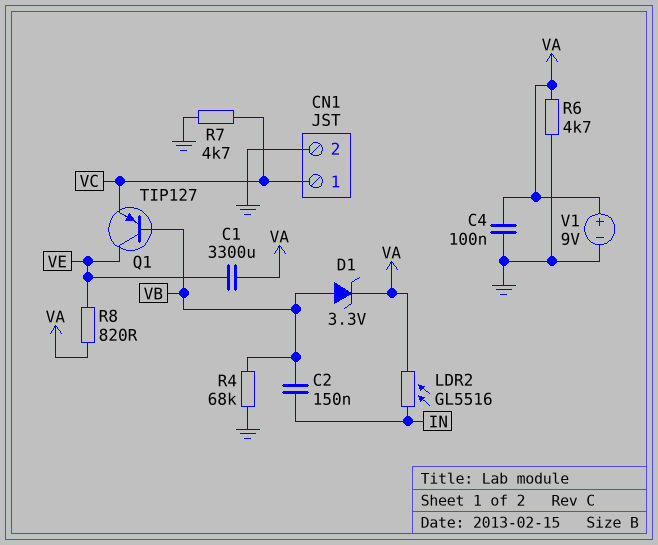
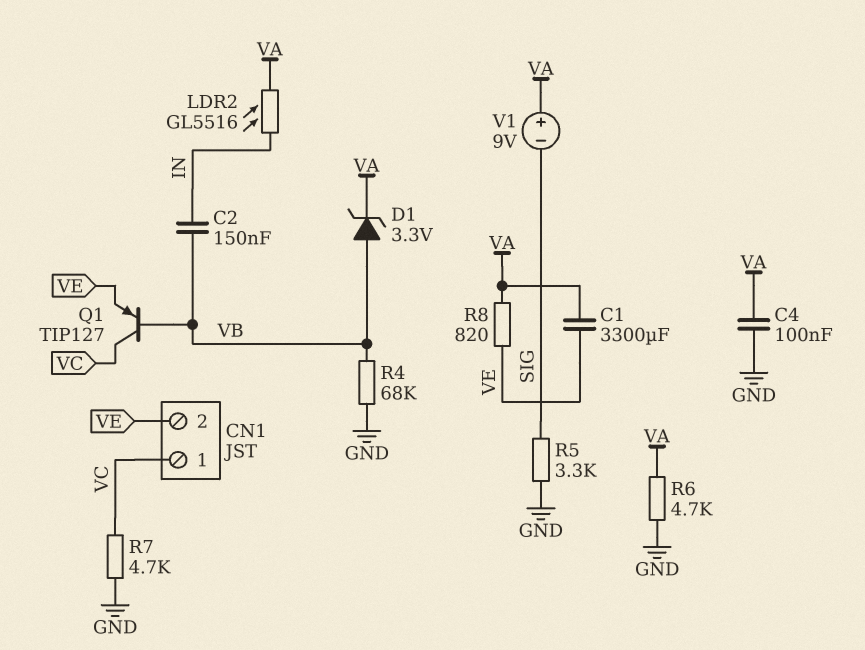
CN1 pin 2: GND -> VE
Q1: PNP TIP127 (B VB, C VE, E VC) -> PNP TIP127 (B VB, C VC, E VE)
R5: none -> 3.3k (GND, SIG)
V1: 9V (plus VA, minus GND) -> 9V (plus VA, minus SIG)

